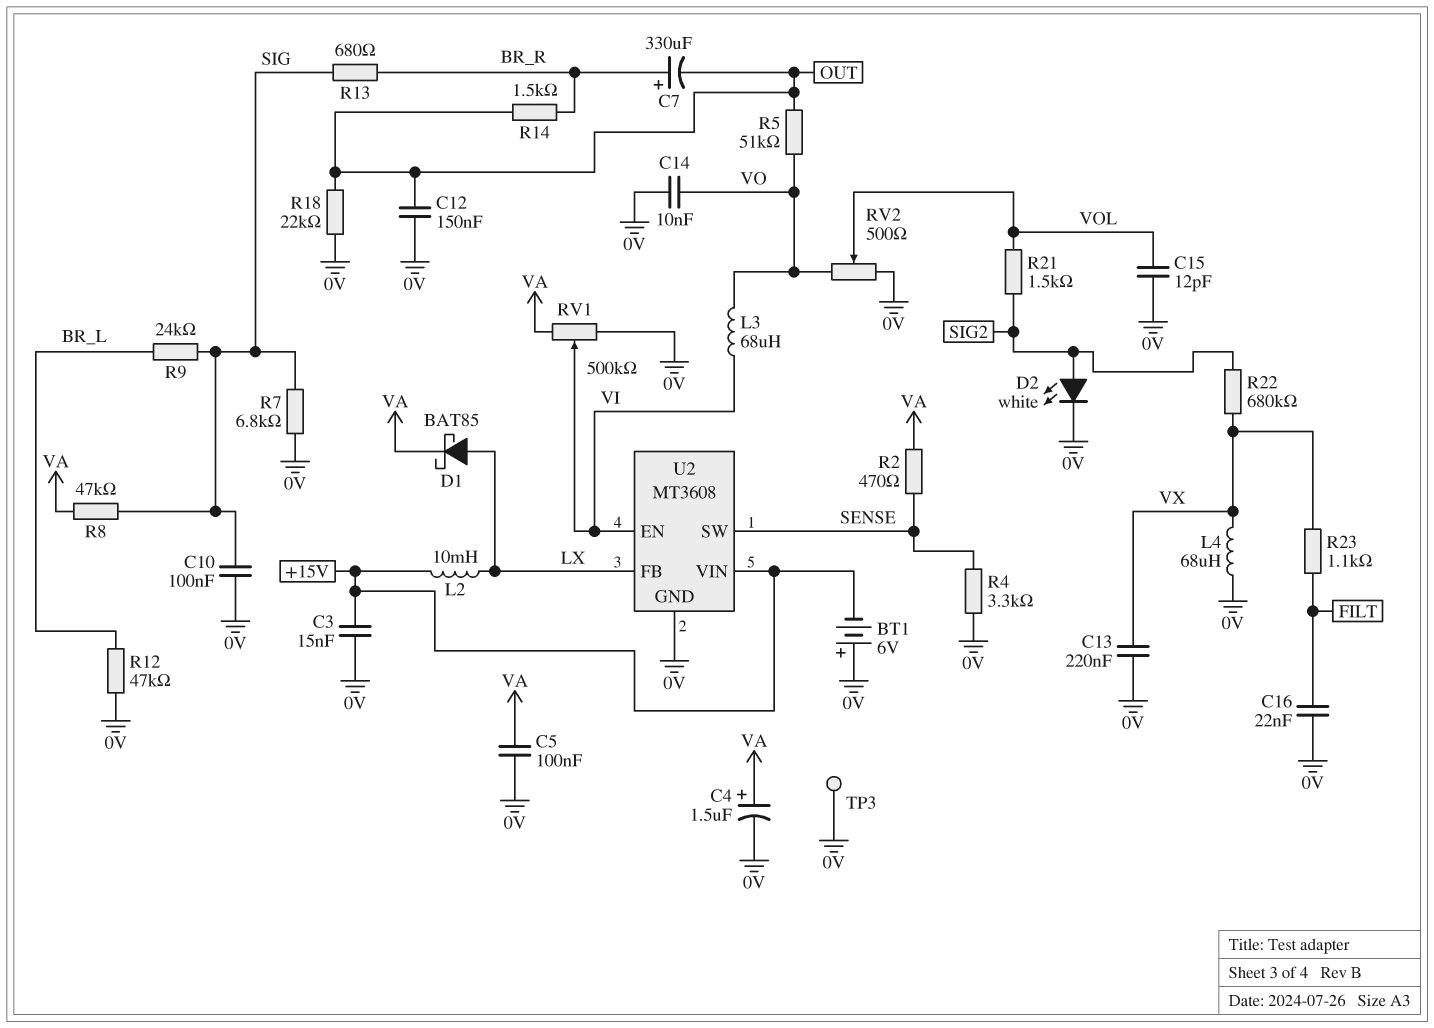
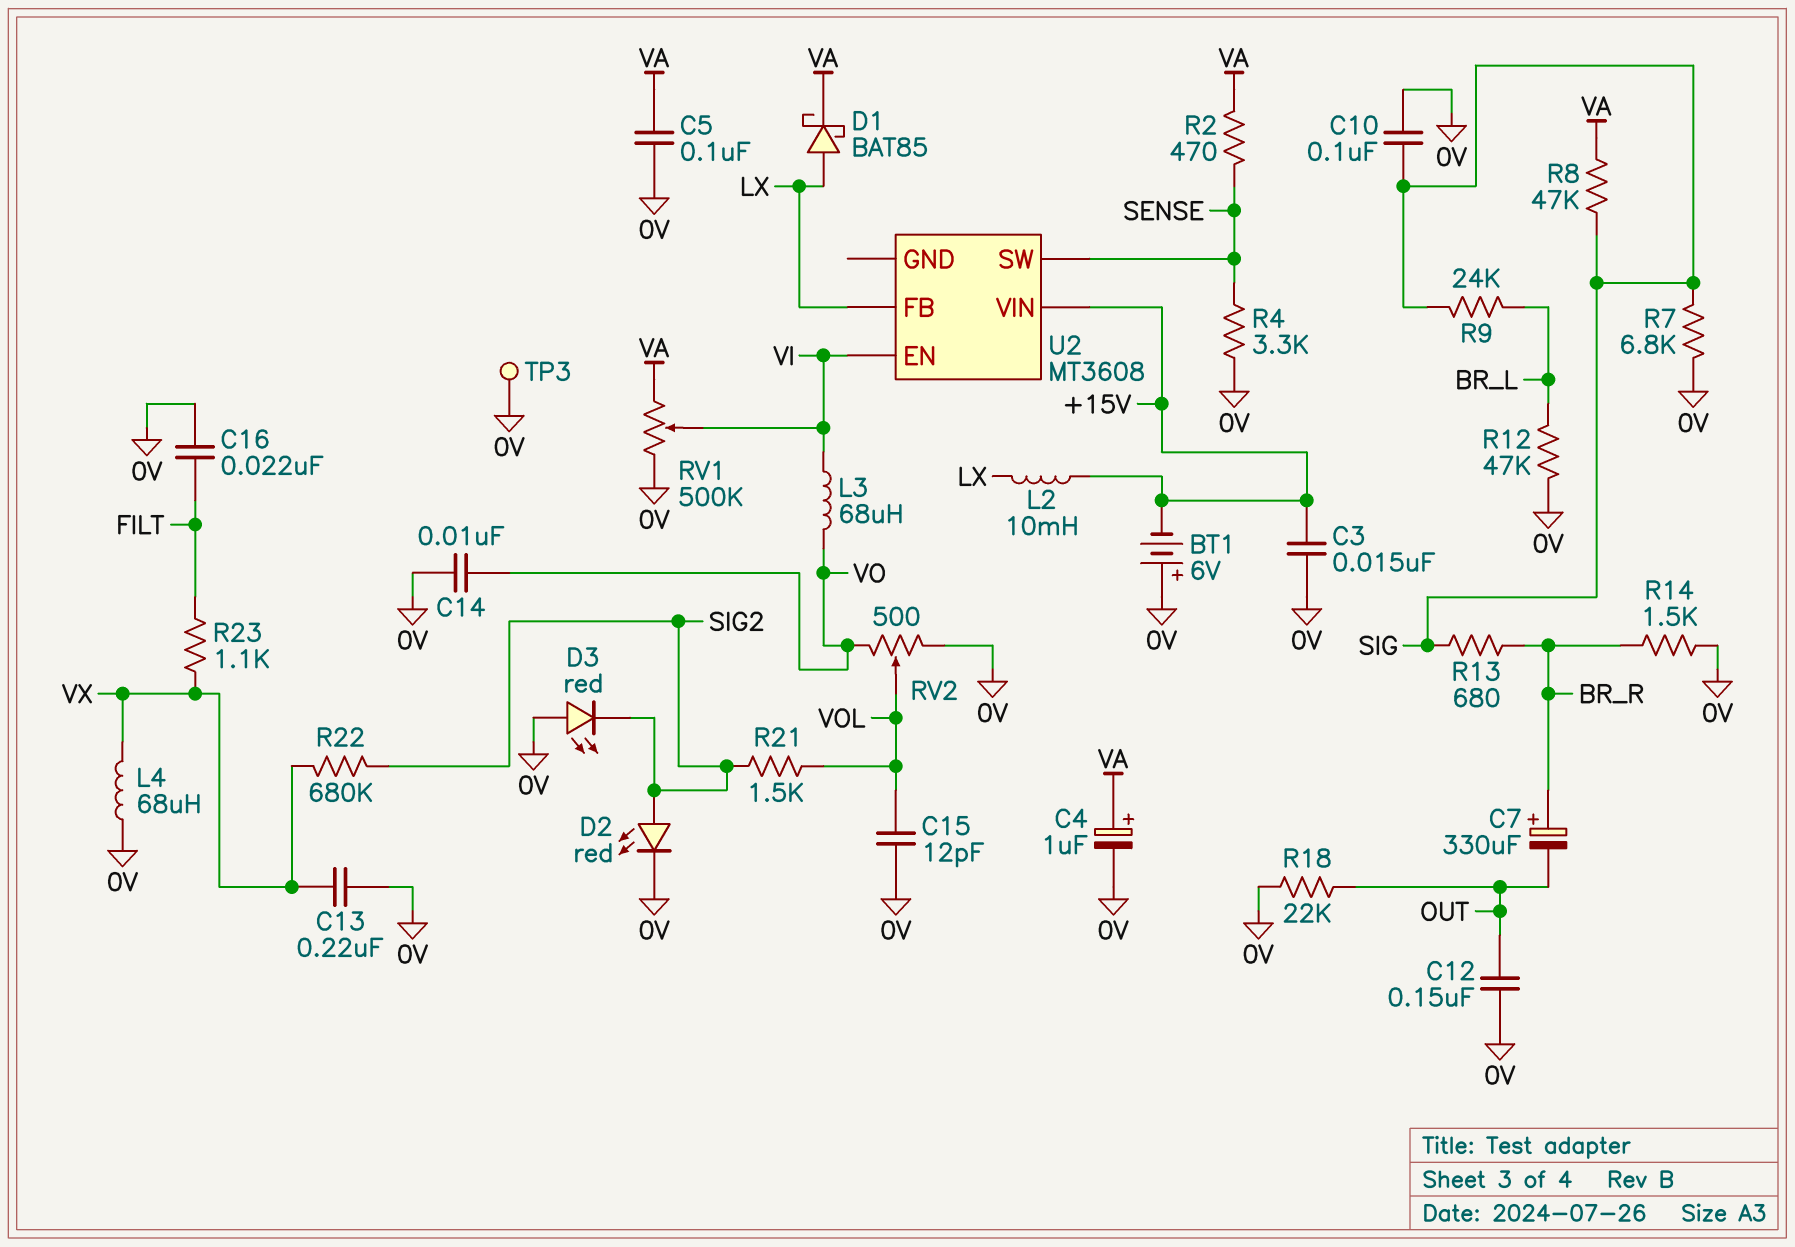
C4: 1.5uF (plus VA, minus 0V) -> 1uF (plus VA, minus 0V)
D2: LED white (A SIG2, K 0V) -> LED red (A SIG2, K 0V)
D3: none -> LED red (A 0V, K SIG2)
R5: 51k (OUT, VO) -> none
R14: 1.5k (BR_R, OUT) -> 1.5k (0V, BR_R)
U2 pin GND: 0V -> none

